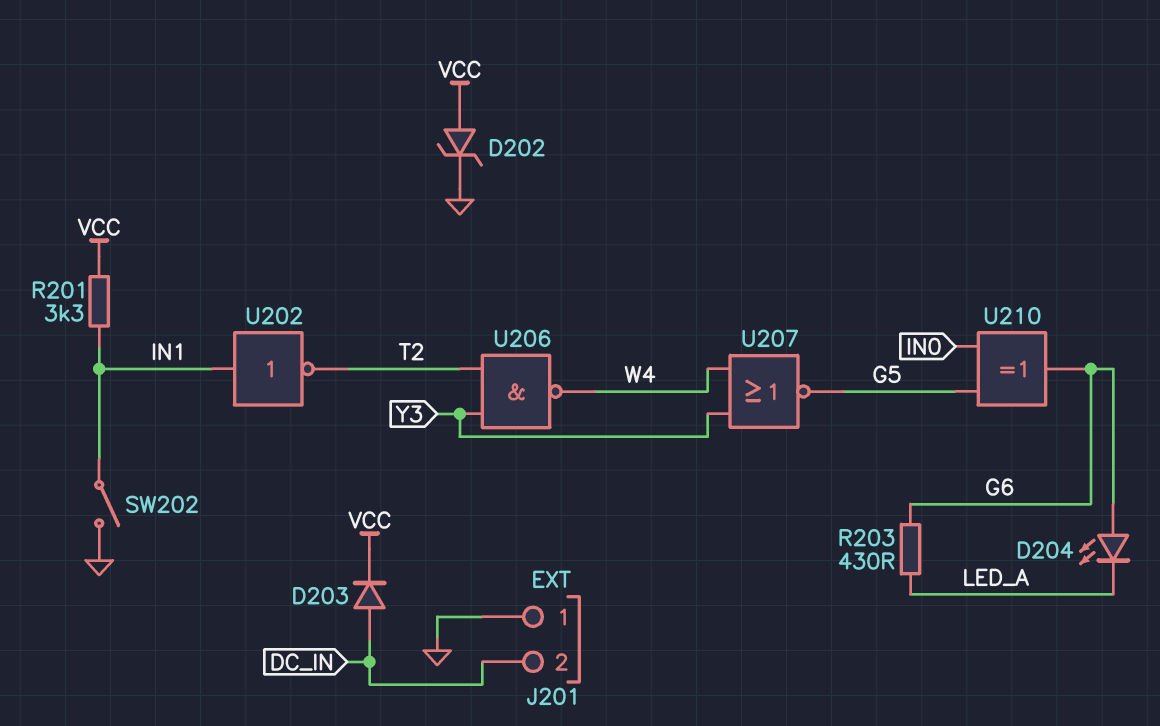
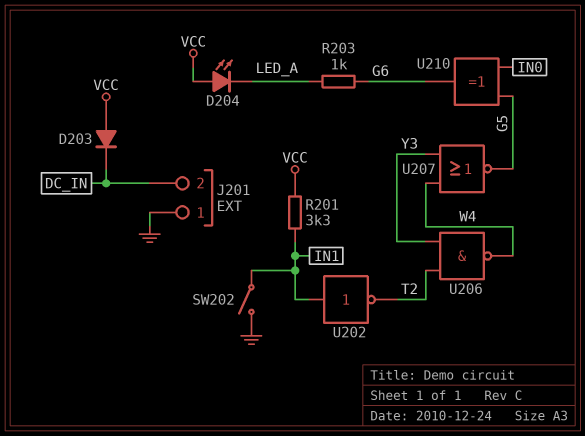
D202: zener (A VCC, K GND) -> none
D203: diode (A DC_IN, K VCC) -> diode (A VCC, K DC_IN)
D204: LED (A G6, K LED_A) -> LED (A VCC, K LED_A)
R203: 430 (G6, LED_A) -> 1k (G6, LED_A)

